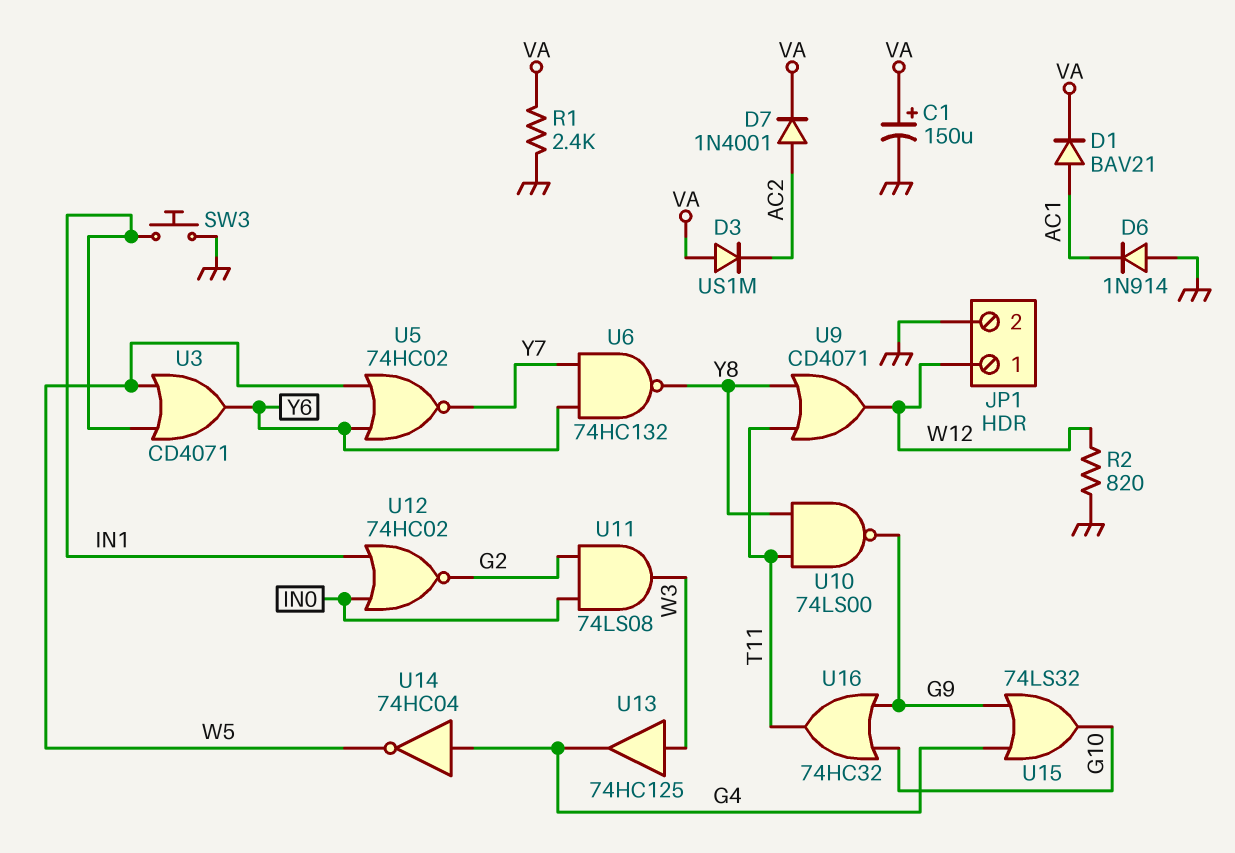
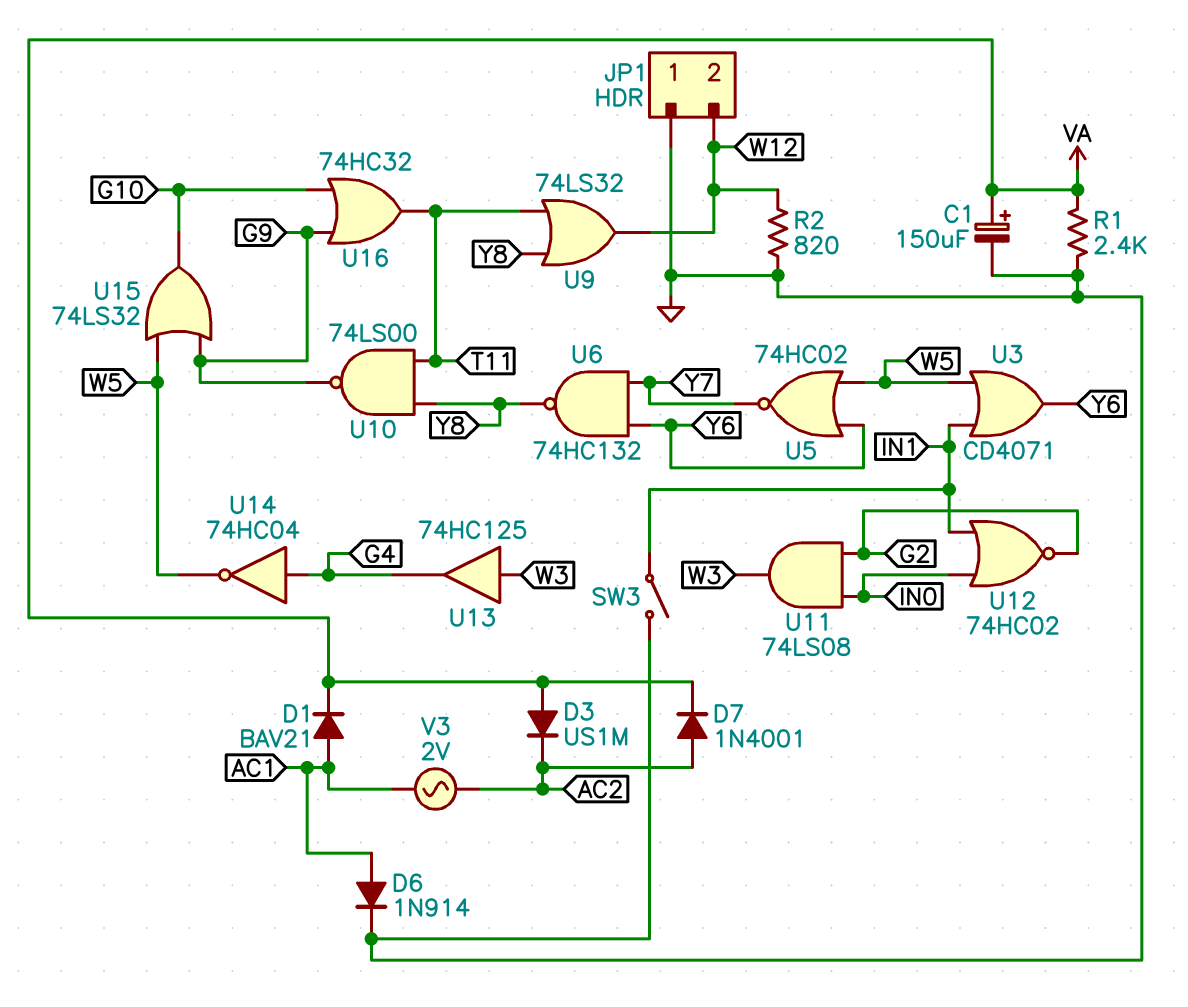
D6: diode 1N914 (A GND, K AC1) -> diode 1N914 (A AC1, K GND)
JP1 pin 1: W12 -> GND
JP1 pin 2: GND -> W12
SW3: button (GND, IN1) -> switch (GND, IN1)
U9: OR CD4071 (in T11, in Y8, out W12) -> OR 74LS32 (in T11, in Y8, out W12)
U15: OR 74LS32 (in G4, in G9, out G10) -> OR 74LS32 (in G9, in W5, out G10)
V3: none -> AC 2V (AC1, AC2)

